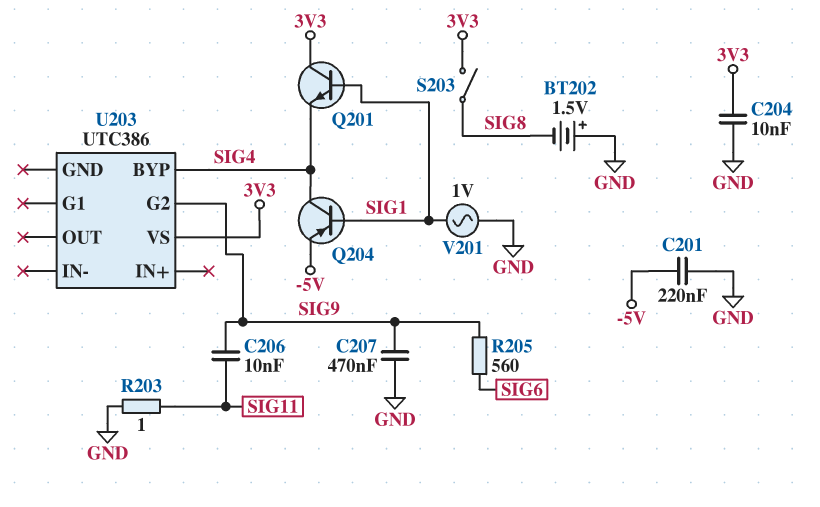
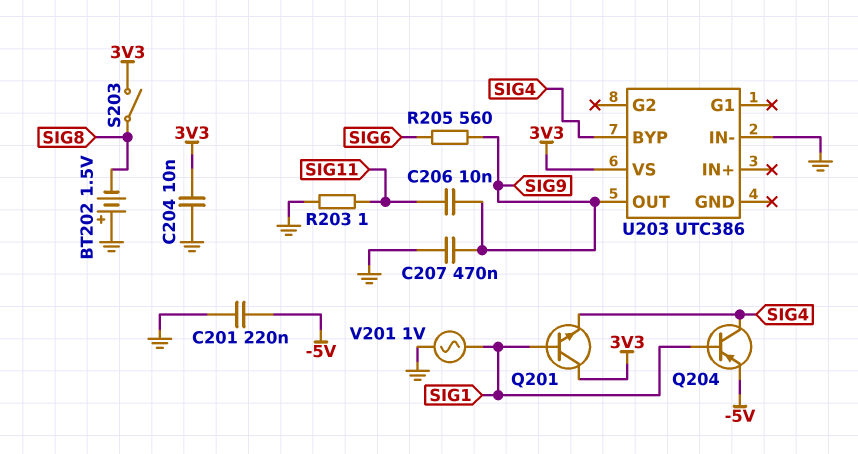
U203 pin G2: SIG9 -> none
U203 pin IN-: none -> GND
U203 pin OUT: none -> SIG9

